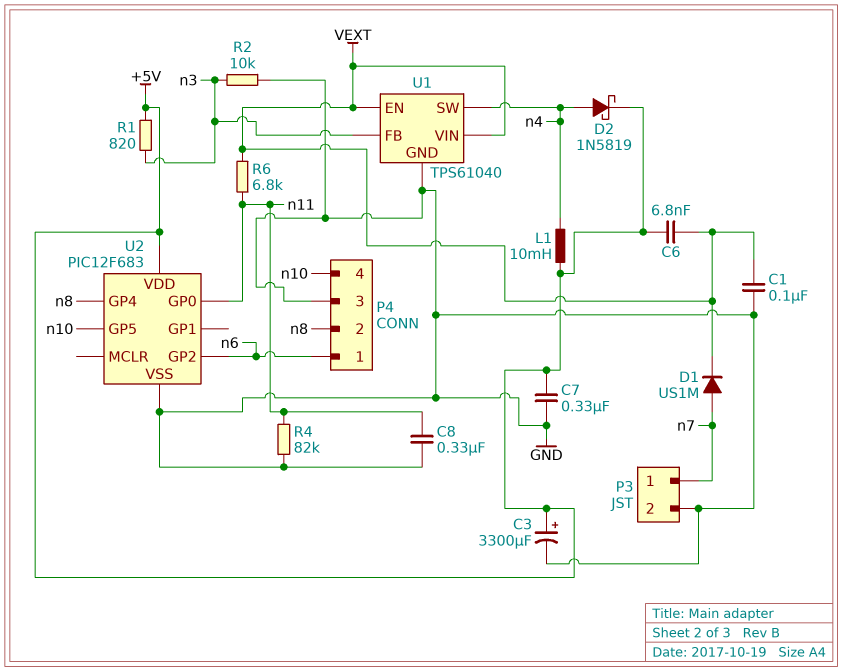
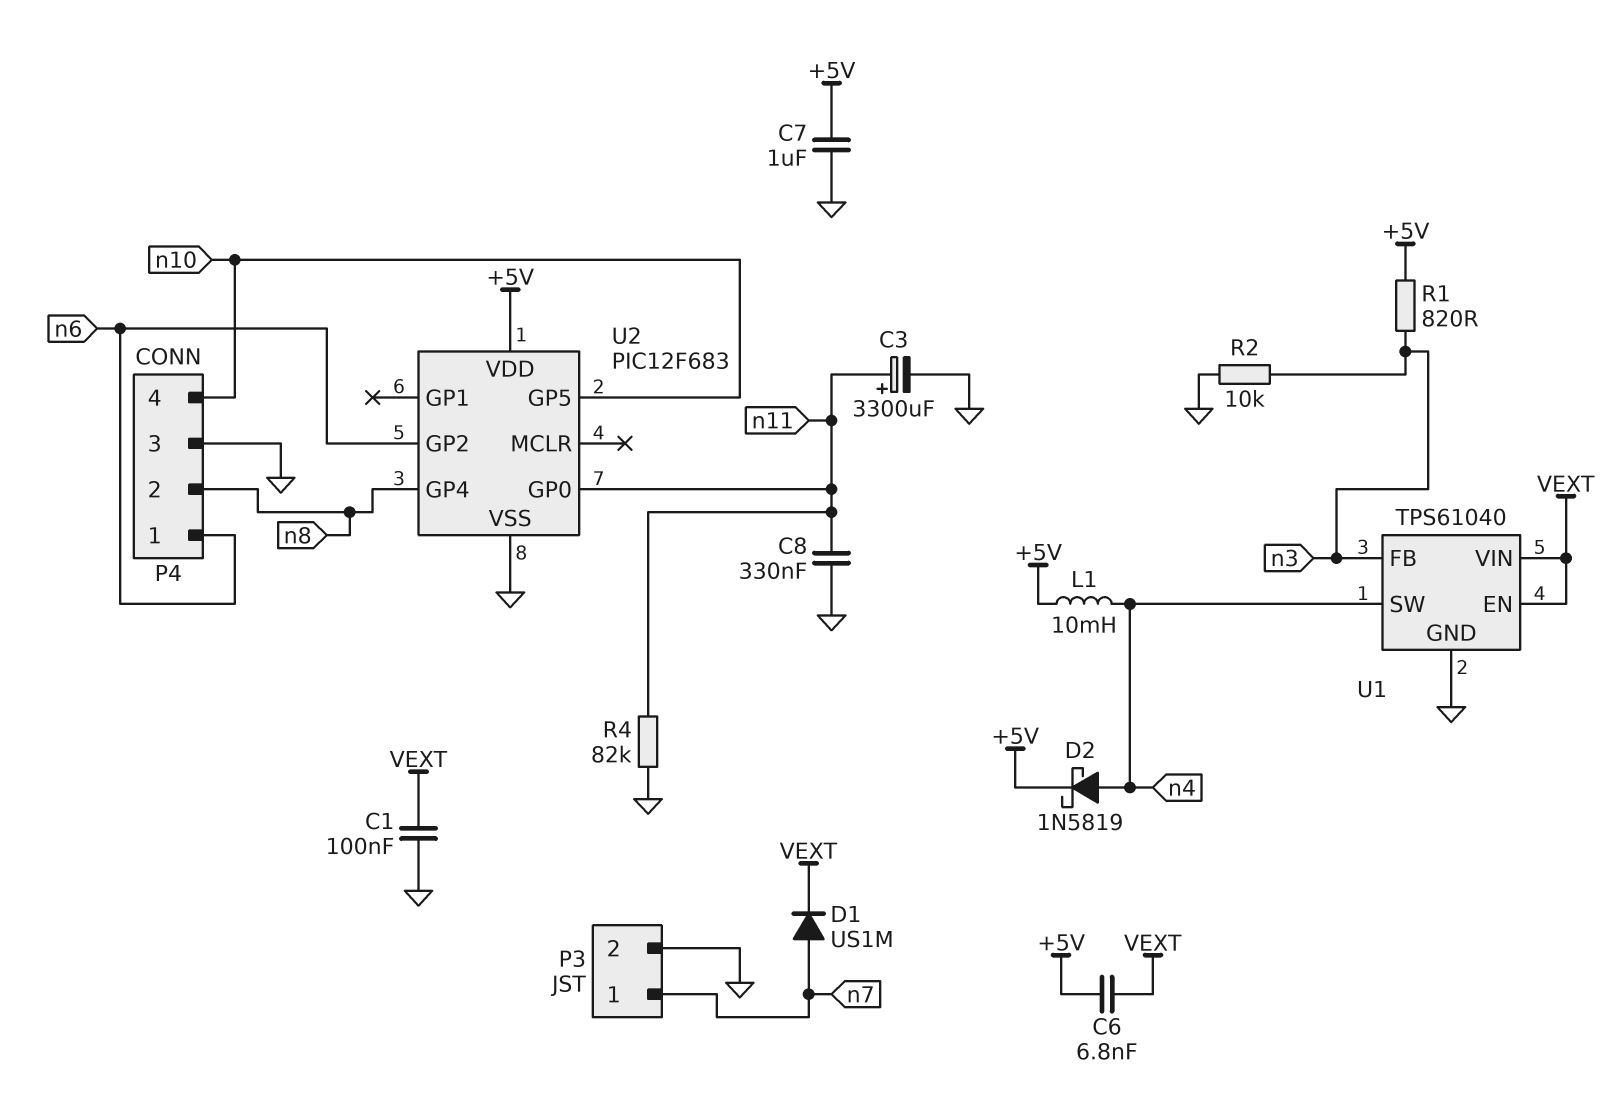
C3: 3300uF (plus +5V, minus GND) -> 3300uF (plus n11, minus GND)
C7: 330nF (+5V, GND) -> 1uF (+5V, GND)
R6: 6.8k (VEXT, n11) -> none

